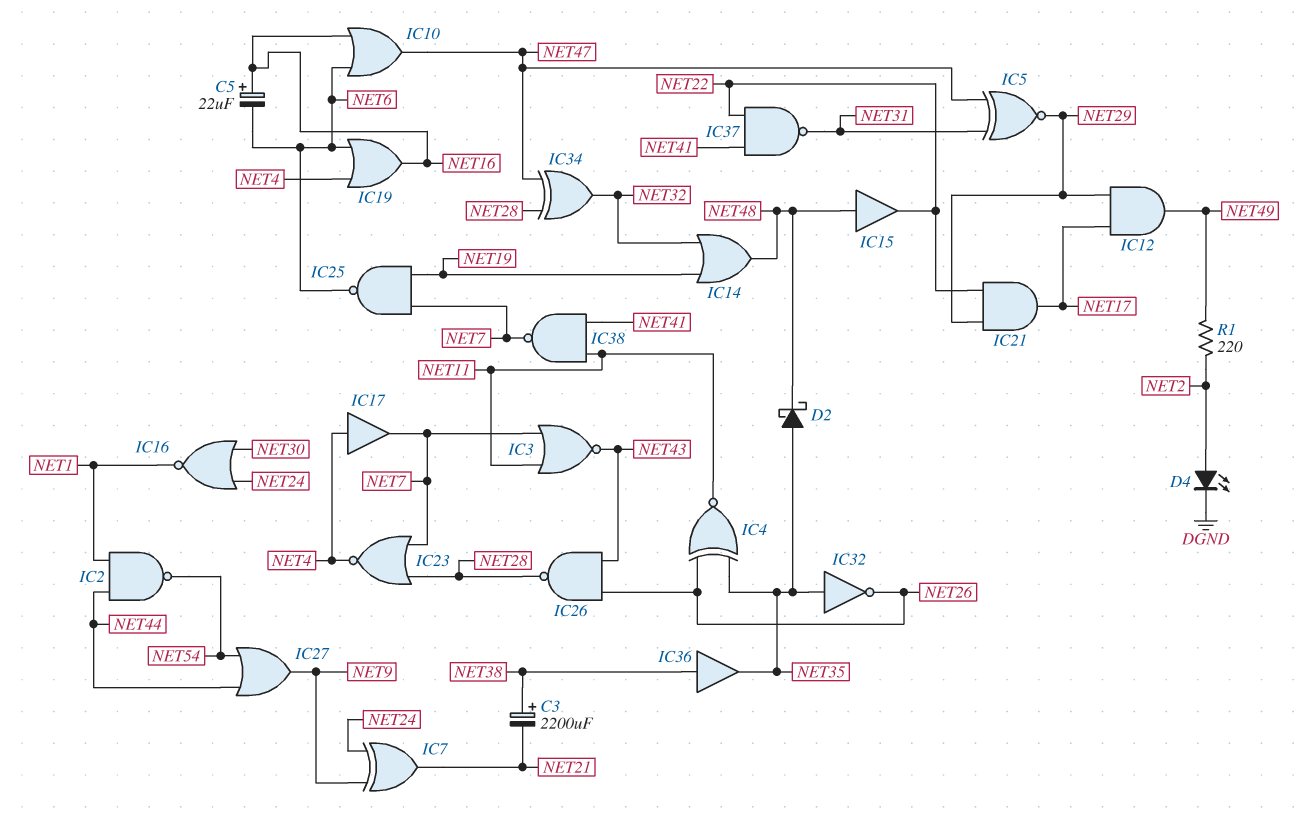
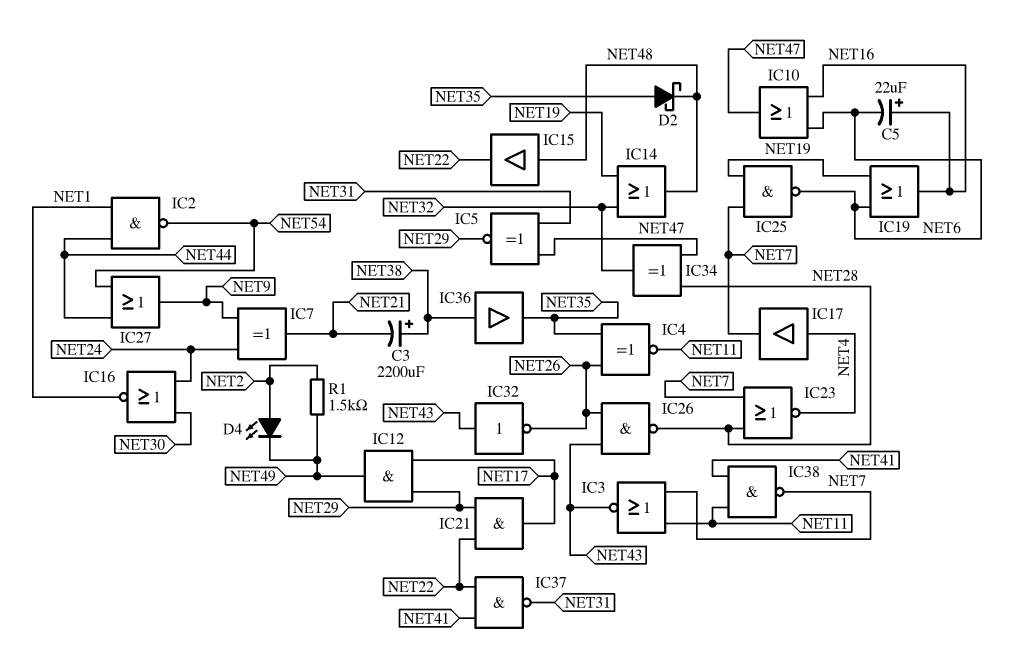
D4: LED (A NET2, K DGND) -> LED (A NET2, K NET49)
IC19: OR (in NET4, in NET6, out NET16) -> OR (in NET6, in NET19, out NET16)
IC32: NOT (in NET35, out NET26) -> NOT (in NET43, out NET26)
R1: 220 (NET2, NET49) -> 1.5k (NET2, NET49)

